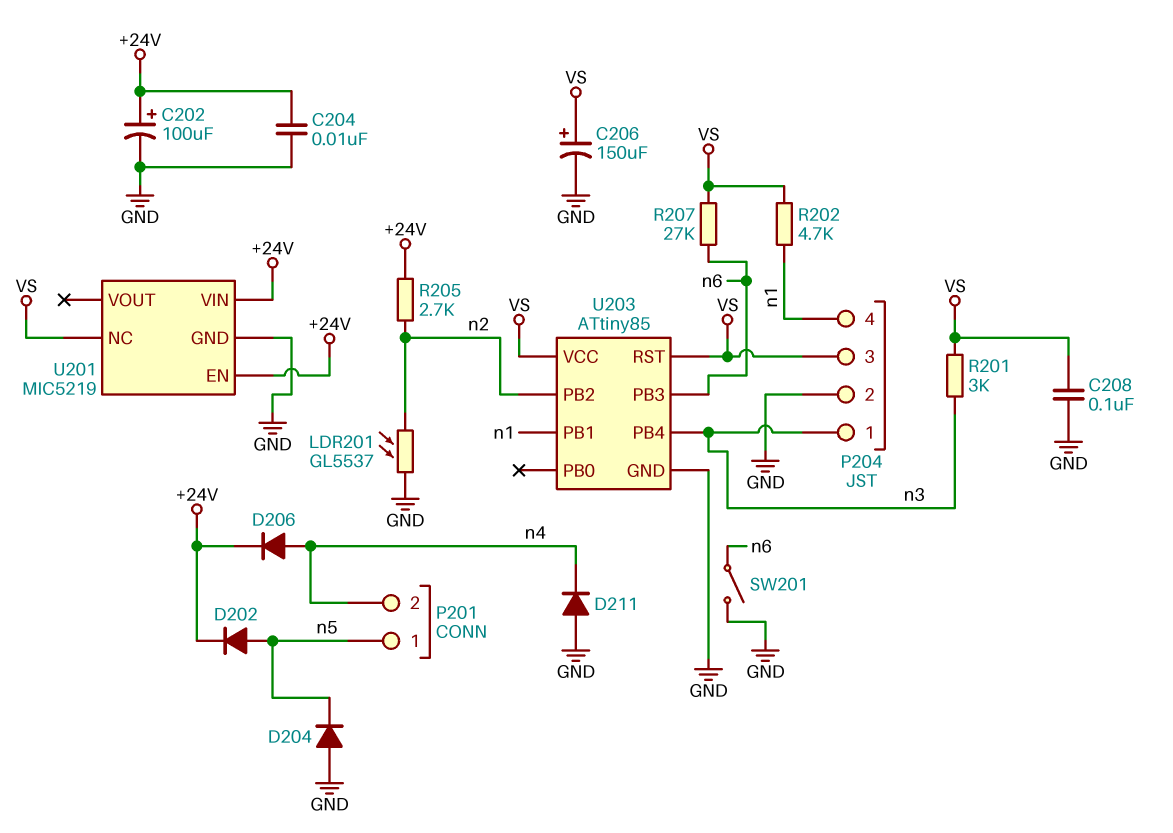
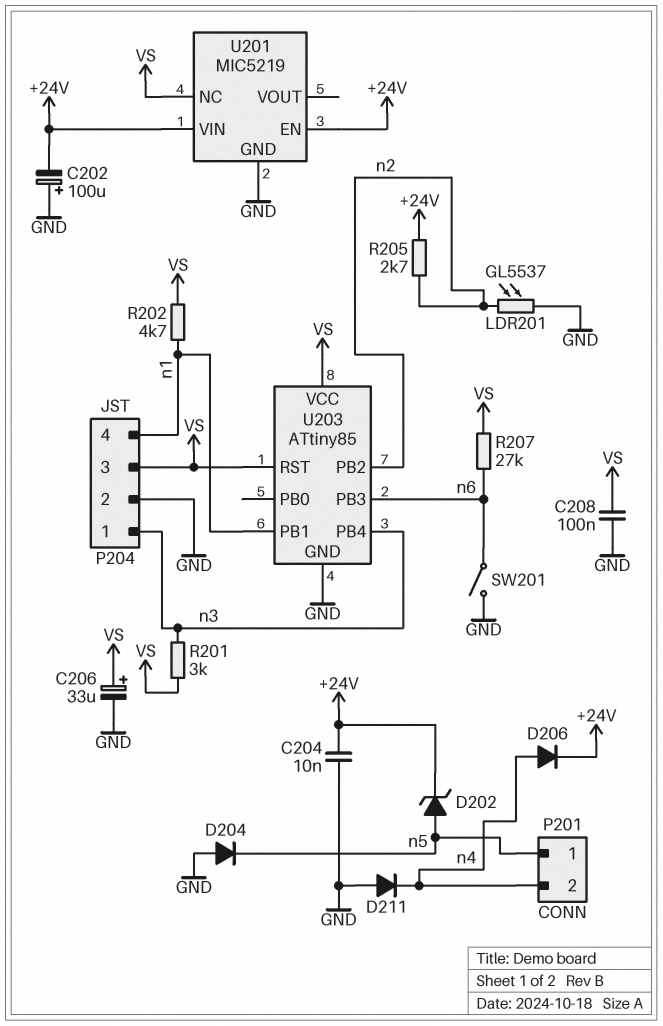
C202: 100uF (plus +24V, minus GND) -> 100uF (plus GND, minus +24V)
C206: 150uF (plus VS, minus GND) -> 33uF (plus VS, minus GND)
D202: diode (A n5, K +24V) -> zener (A n5, K +24V)

